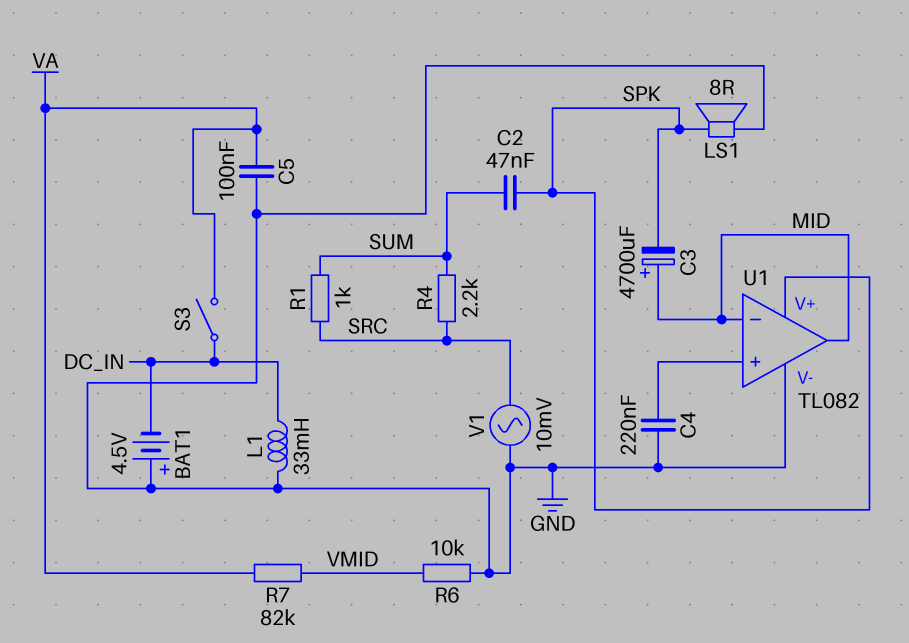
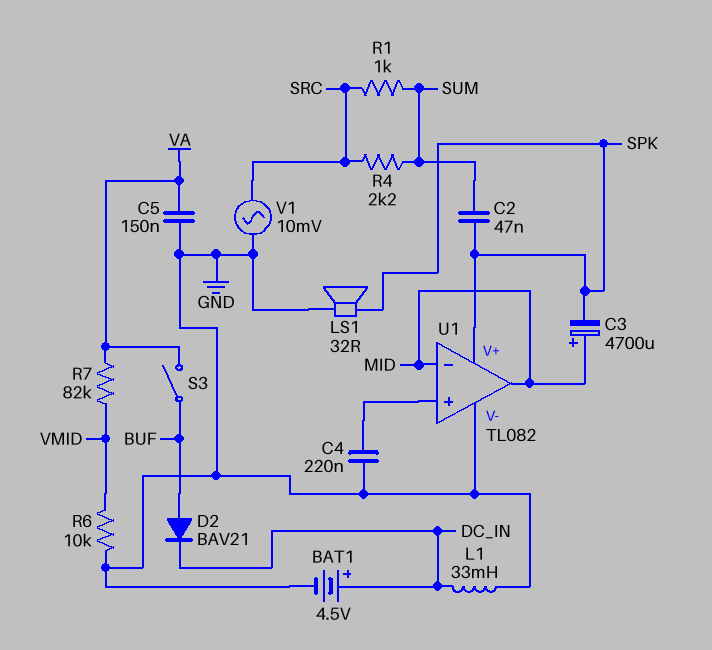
BAT1: 4.5V (plus GND, minus DC_IN) -> 4.5V (plus DC_IN, minus GND)
C5: 100nF (GND, VA) -> 150nF (GND, VA)
D2: none -> diode BAV21 (A BUF, K DC_IN)
LS1: speaker 8R (GND, SPK) -> speaker 32R (GND, SPK)
S3: switch (DC_IN, VA) -> switch (BUF, VA)

